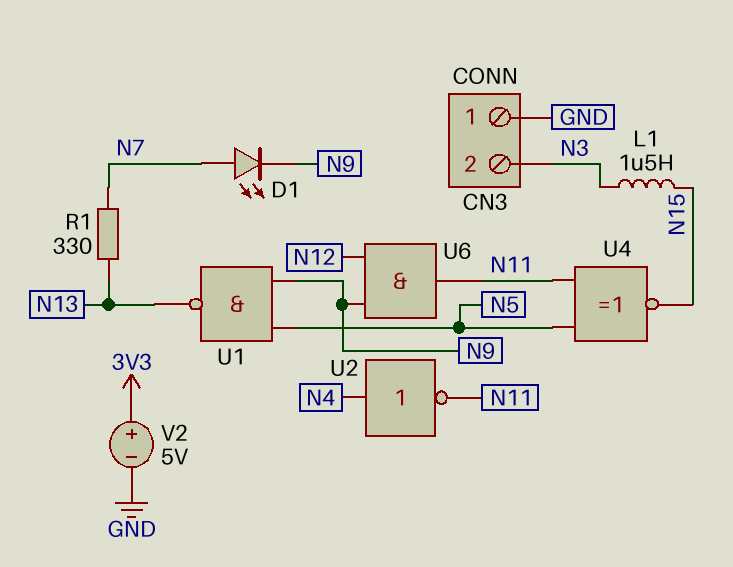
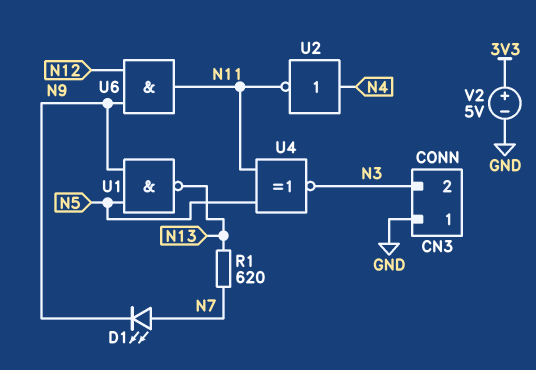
L1: 1.5uH (N3, N15) -> none
R1: 330 (N7, N13) -> 620 (N7, N13)
U4: XNOR (in N5, in N11, out N15) -> XNOR (in N5, in N11, out N3)

